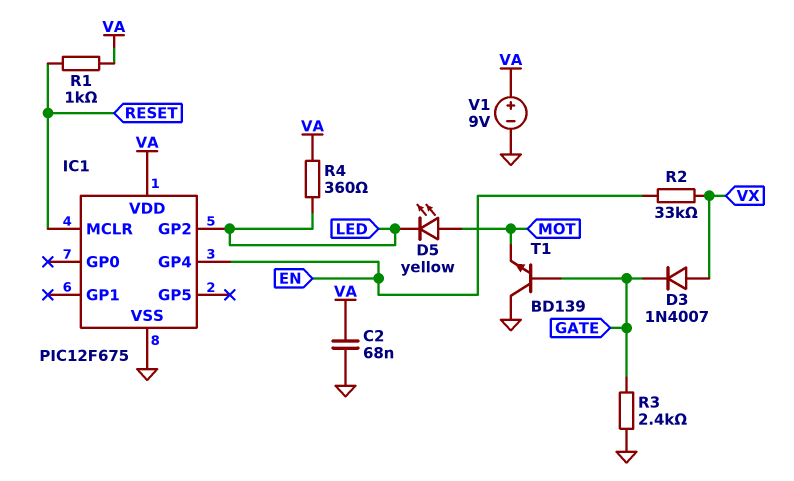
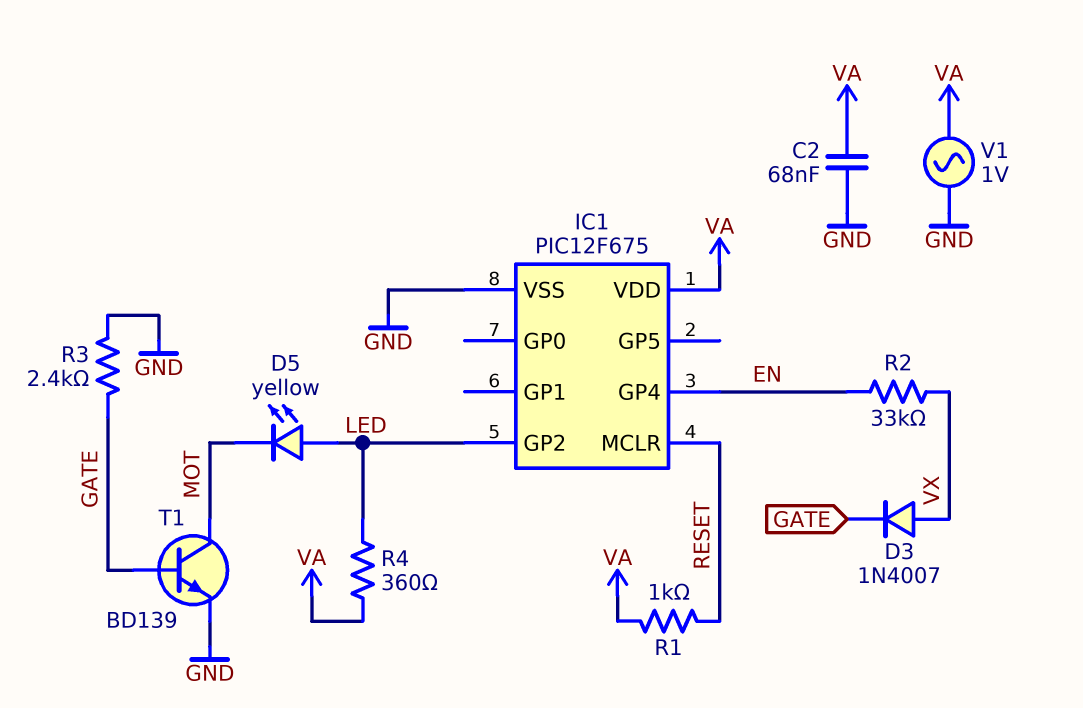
D5: LED yellow (A MOT, K LED) -> LED yellow (A LED, K MOT)
T1: NPN BD139 (B GATE, C GND, E MOT) -> NPN BD139 (B GATE, C MOT, E GND)
V1: 9V (plus VA, minus GND) -> AC 1V (GND, VA)

